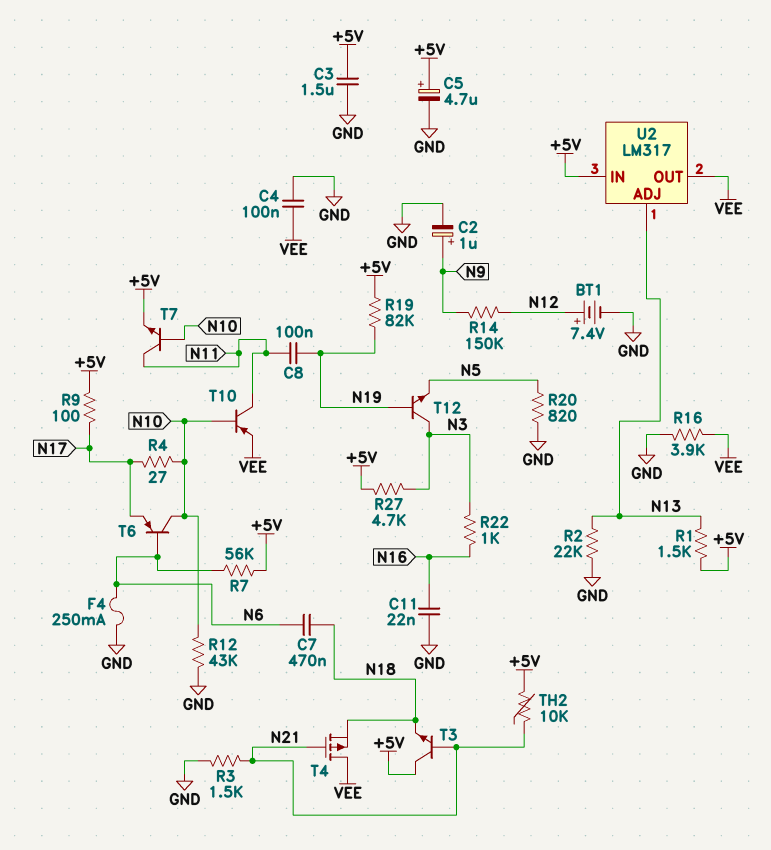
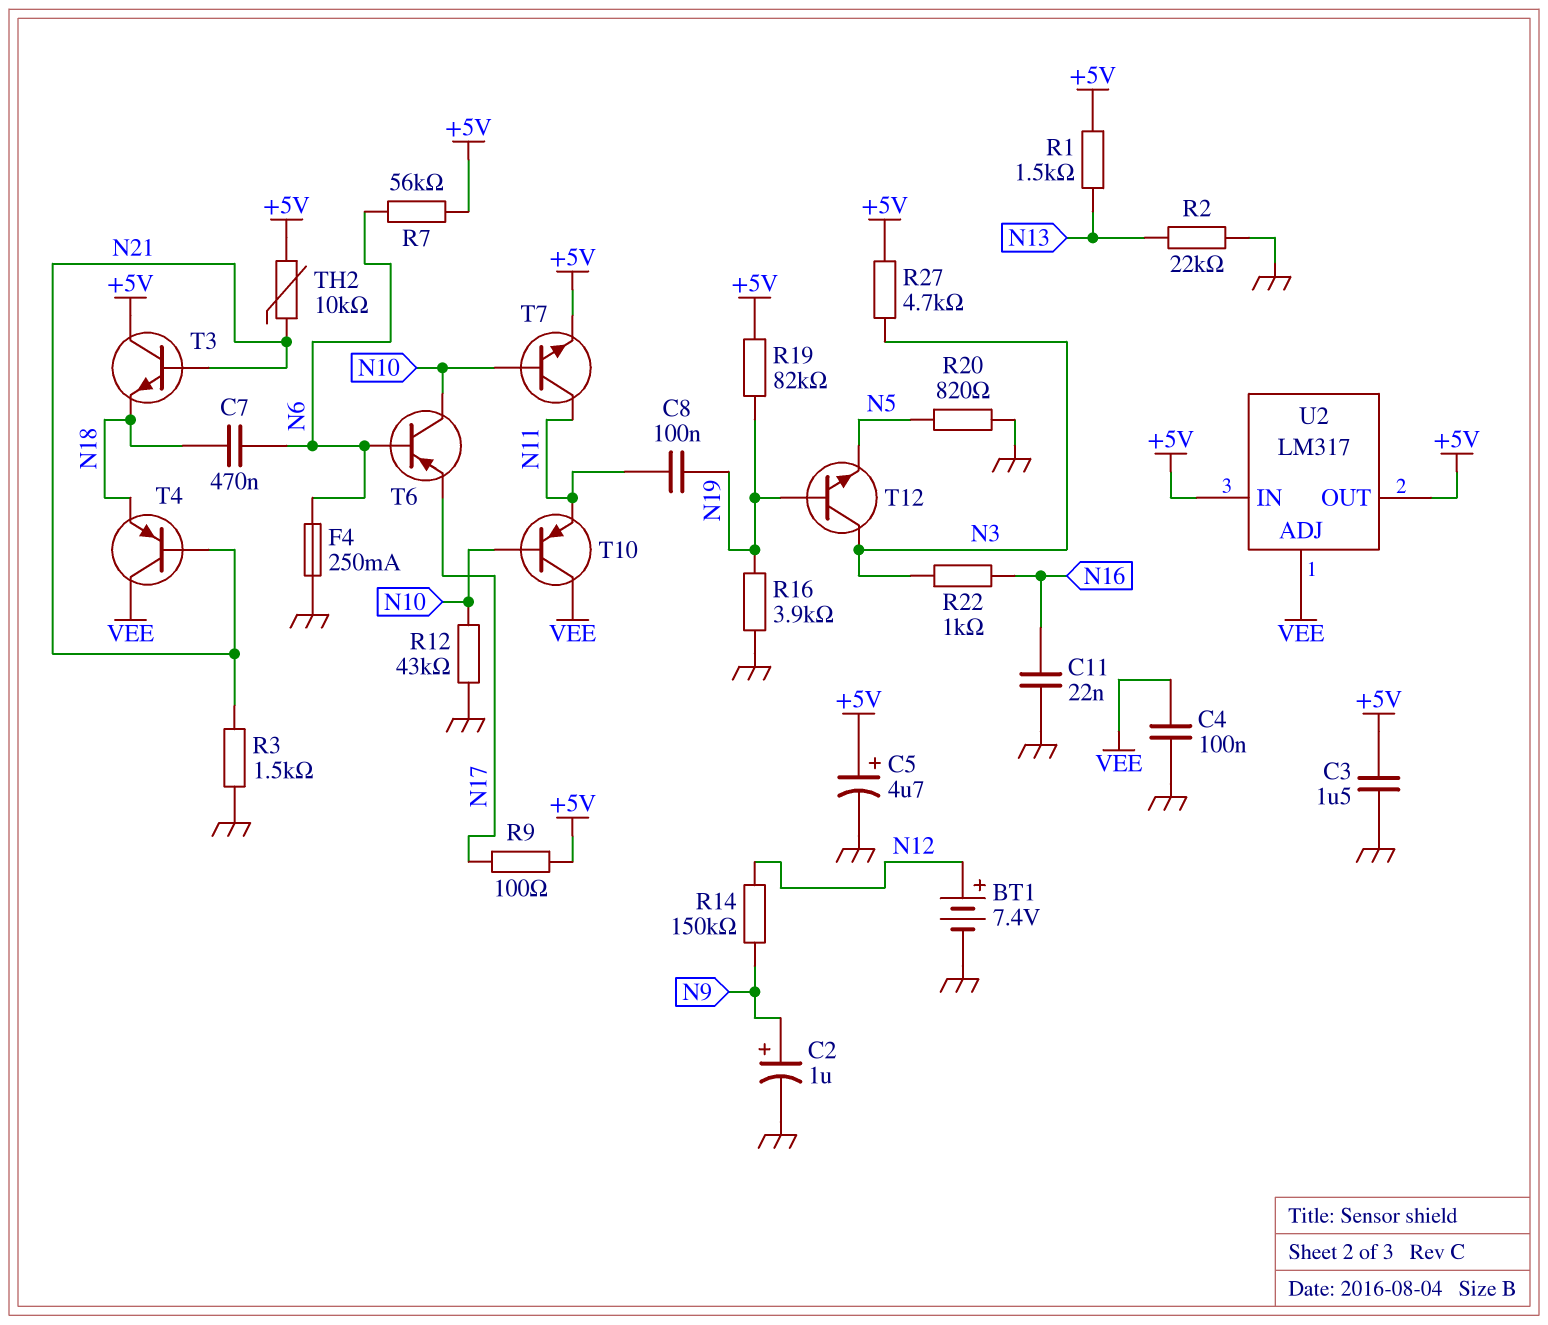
R4: 27 (N10, N17) -> none
R16: 3.9k (GND, VEE) -> 3.9k (GND, N19)
T4: PMOS (G N21, D VEE, S N18) -> PNP (B N21, C VEE, E N18)
T10: PNP (B N10, C N11, E VEE) -> PNP (B N10, C VEE, E N11)
U2 pin ADJ: N13 -> VEE
U2 pin OUT: VEE -> +5V

